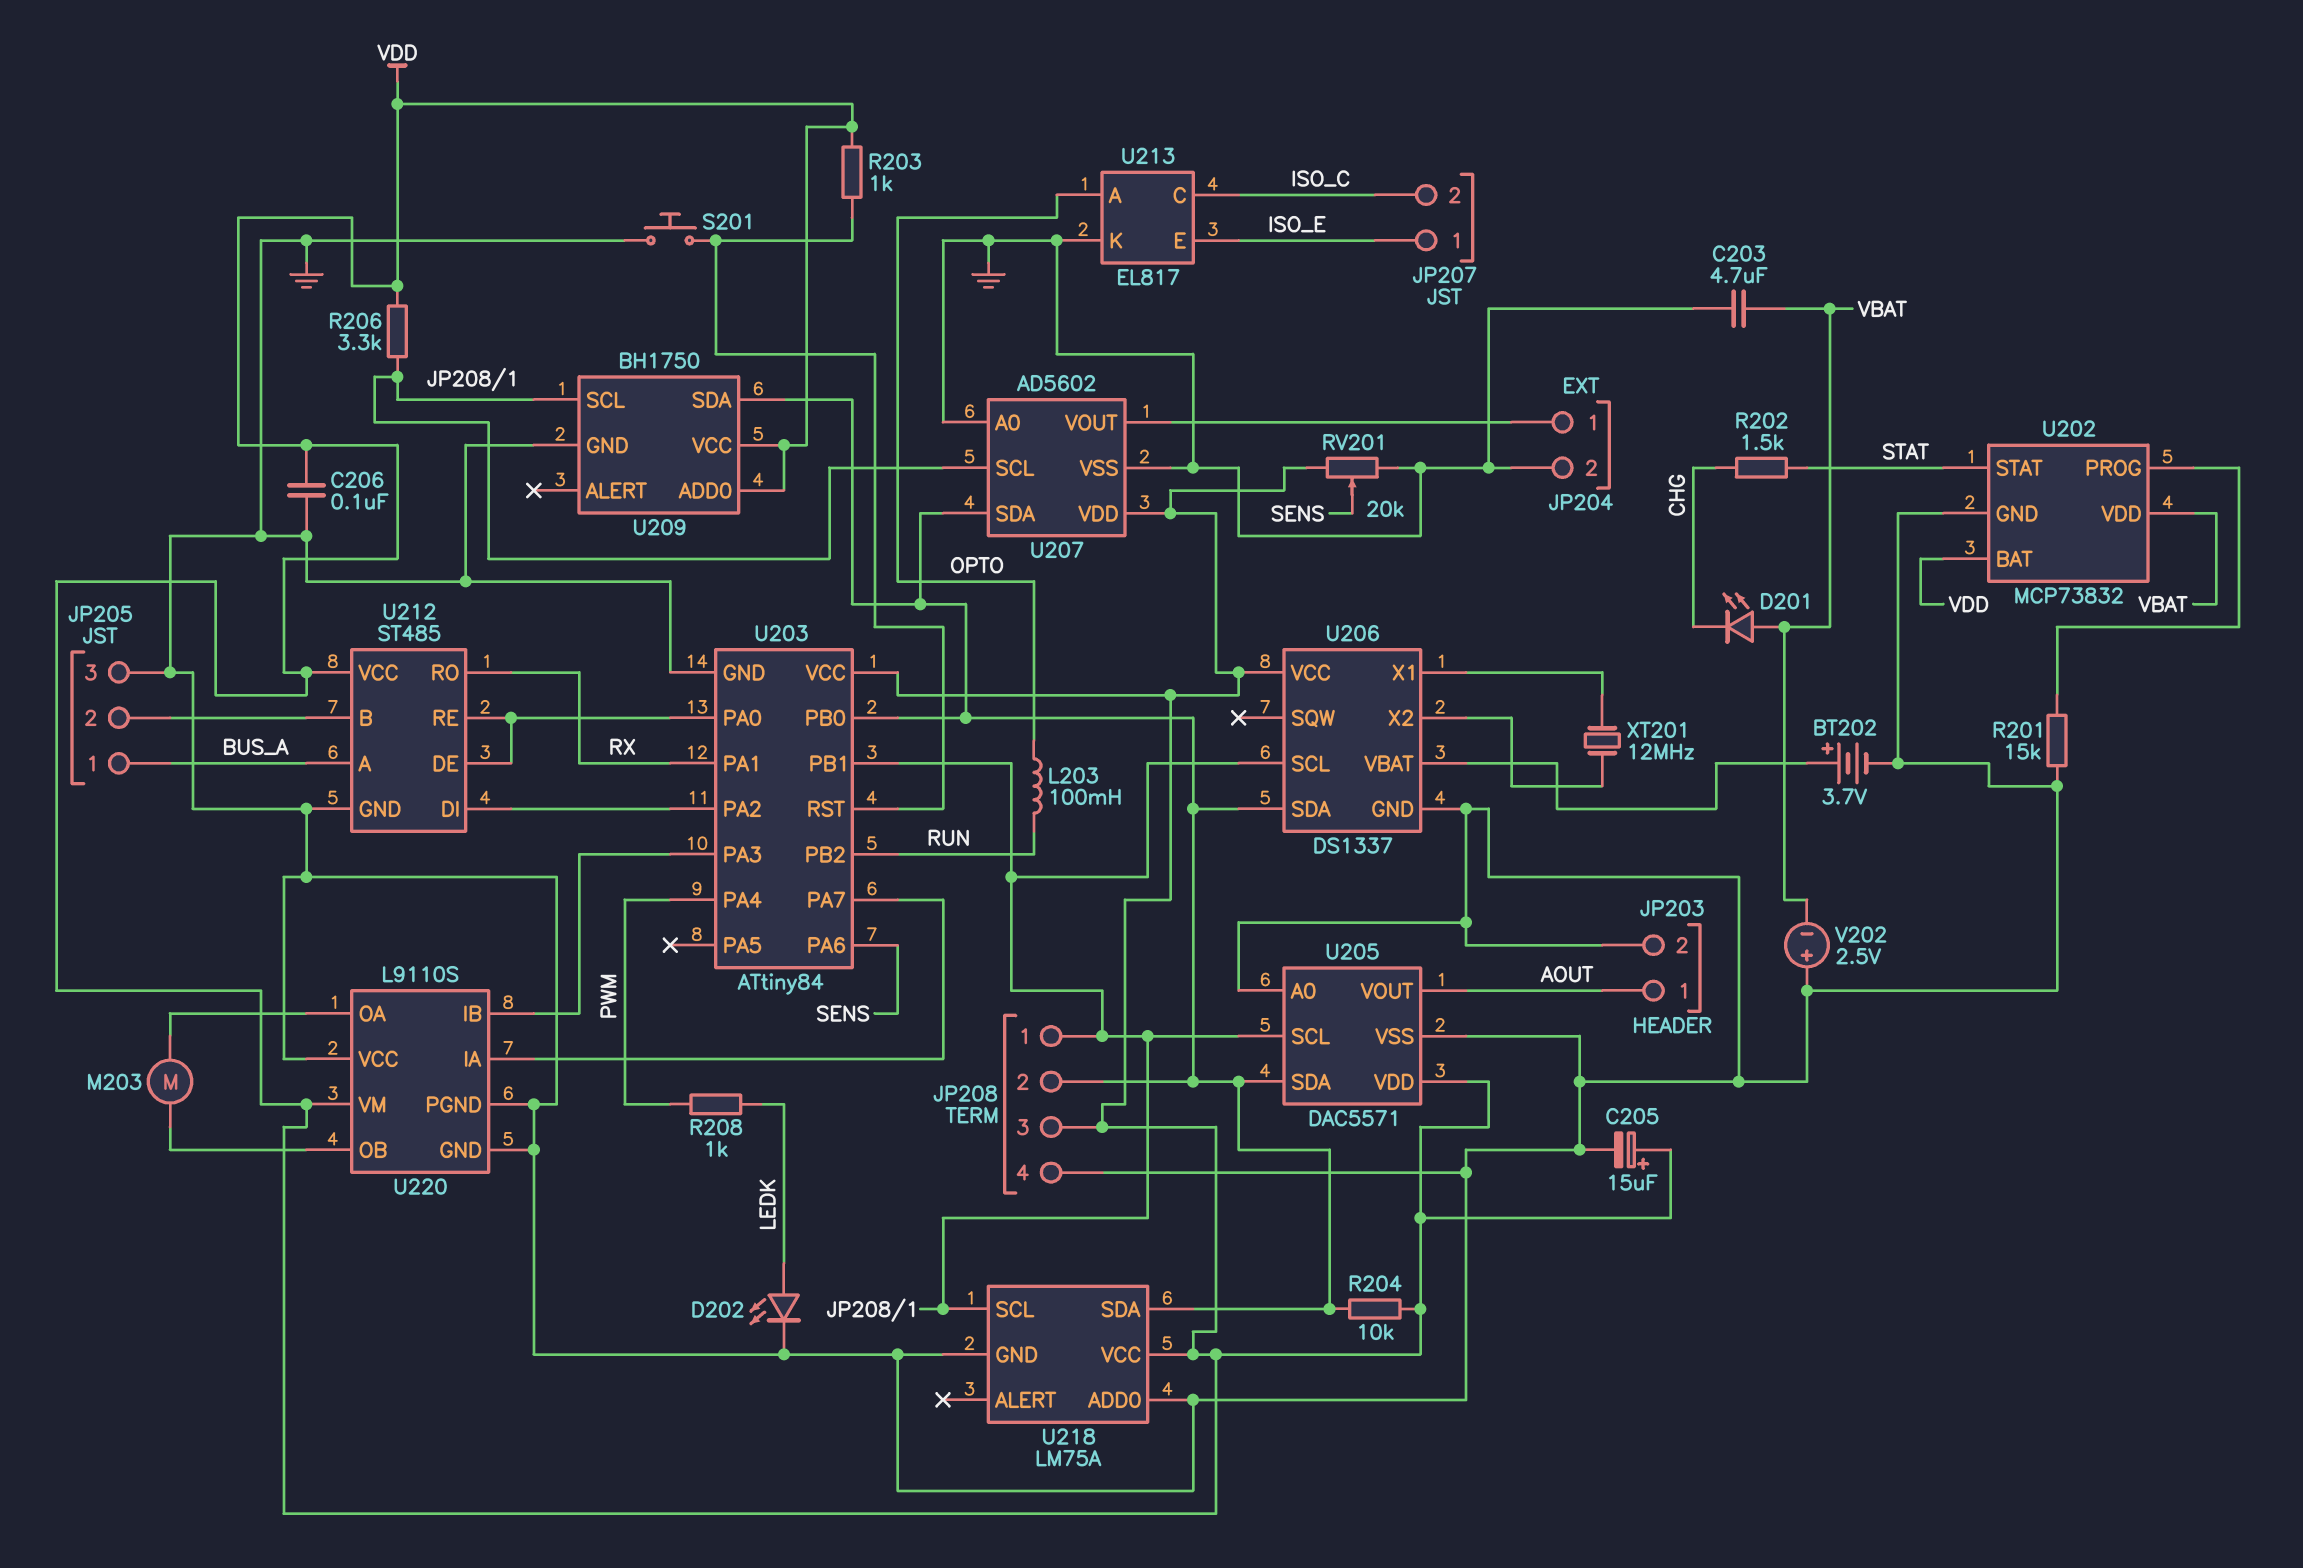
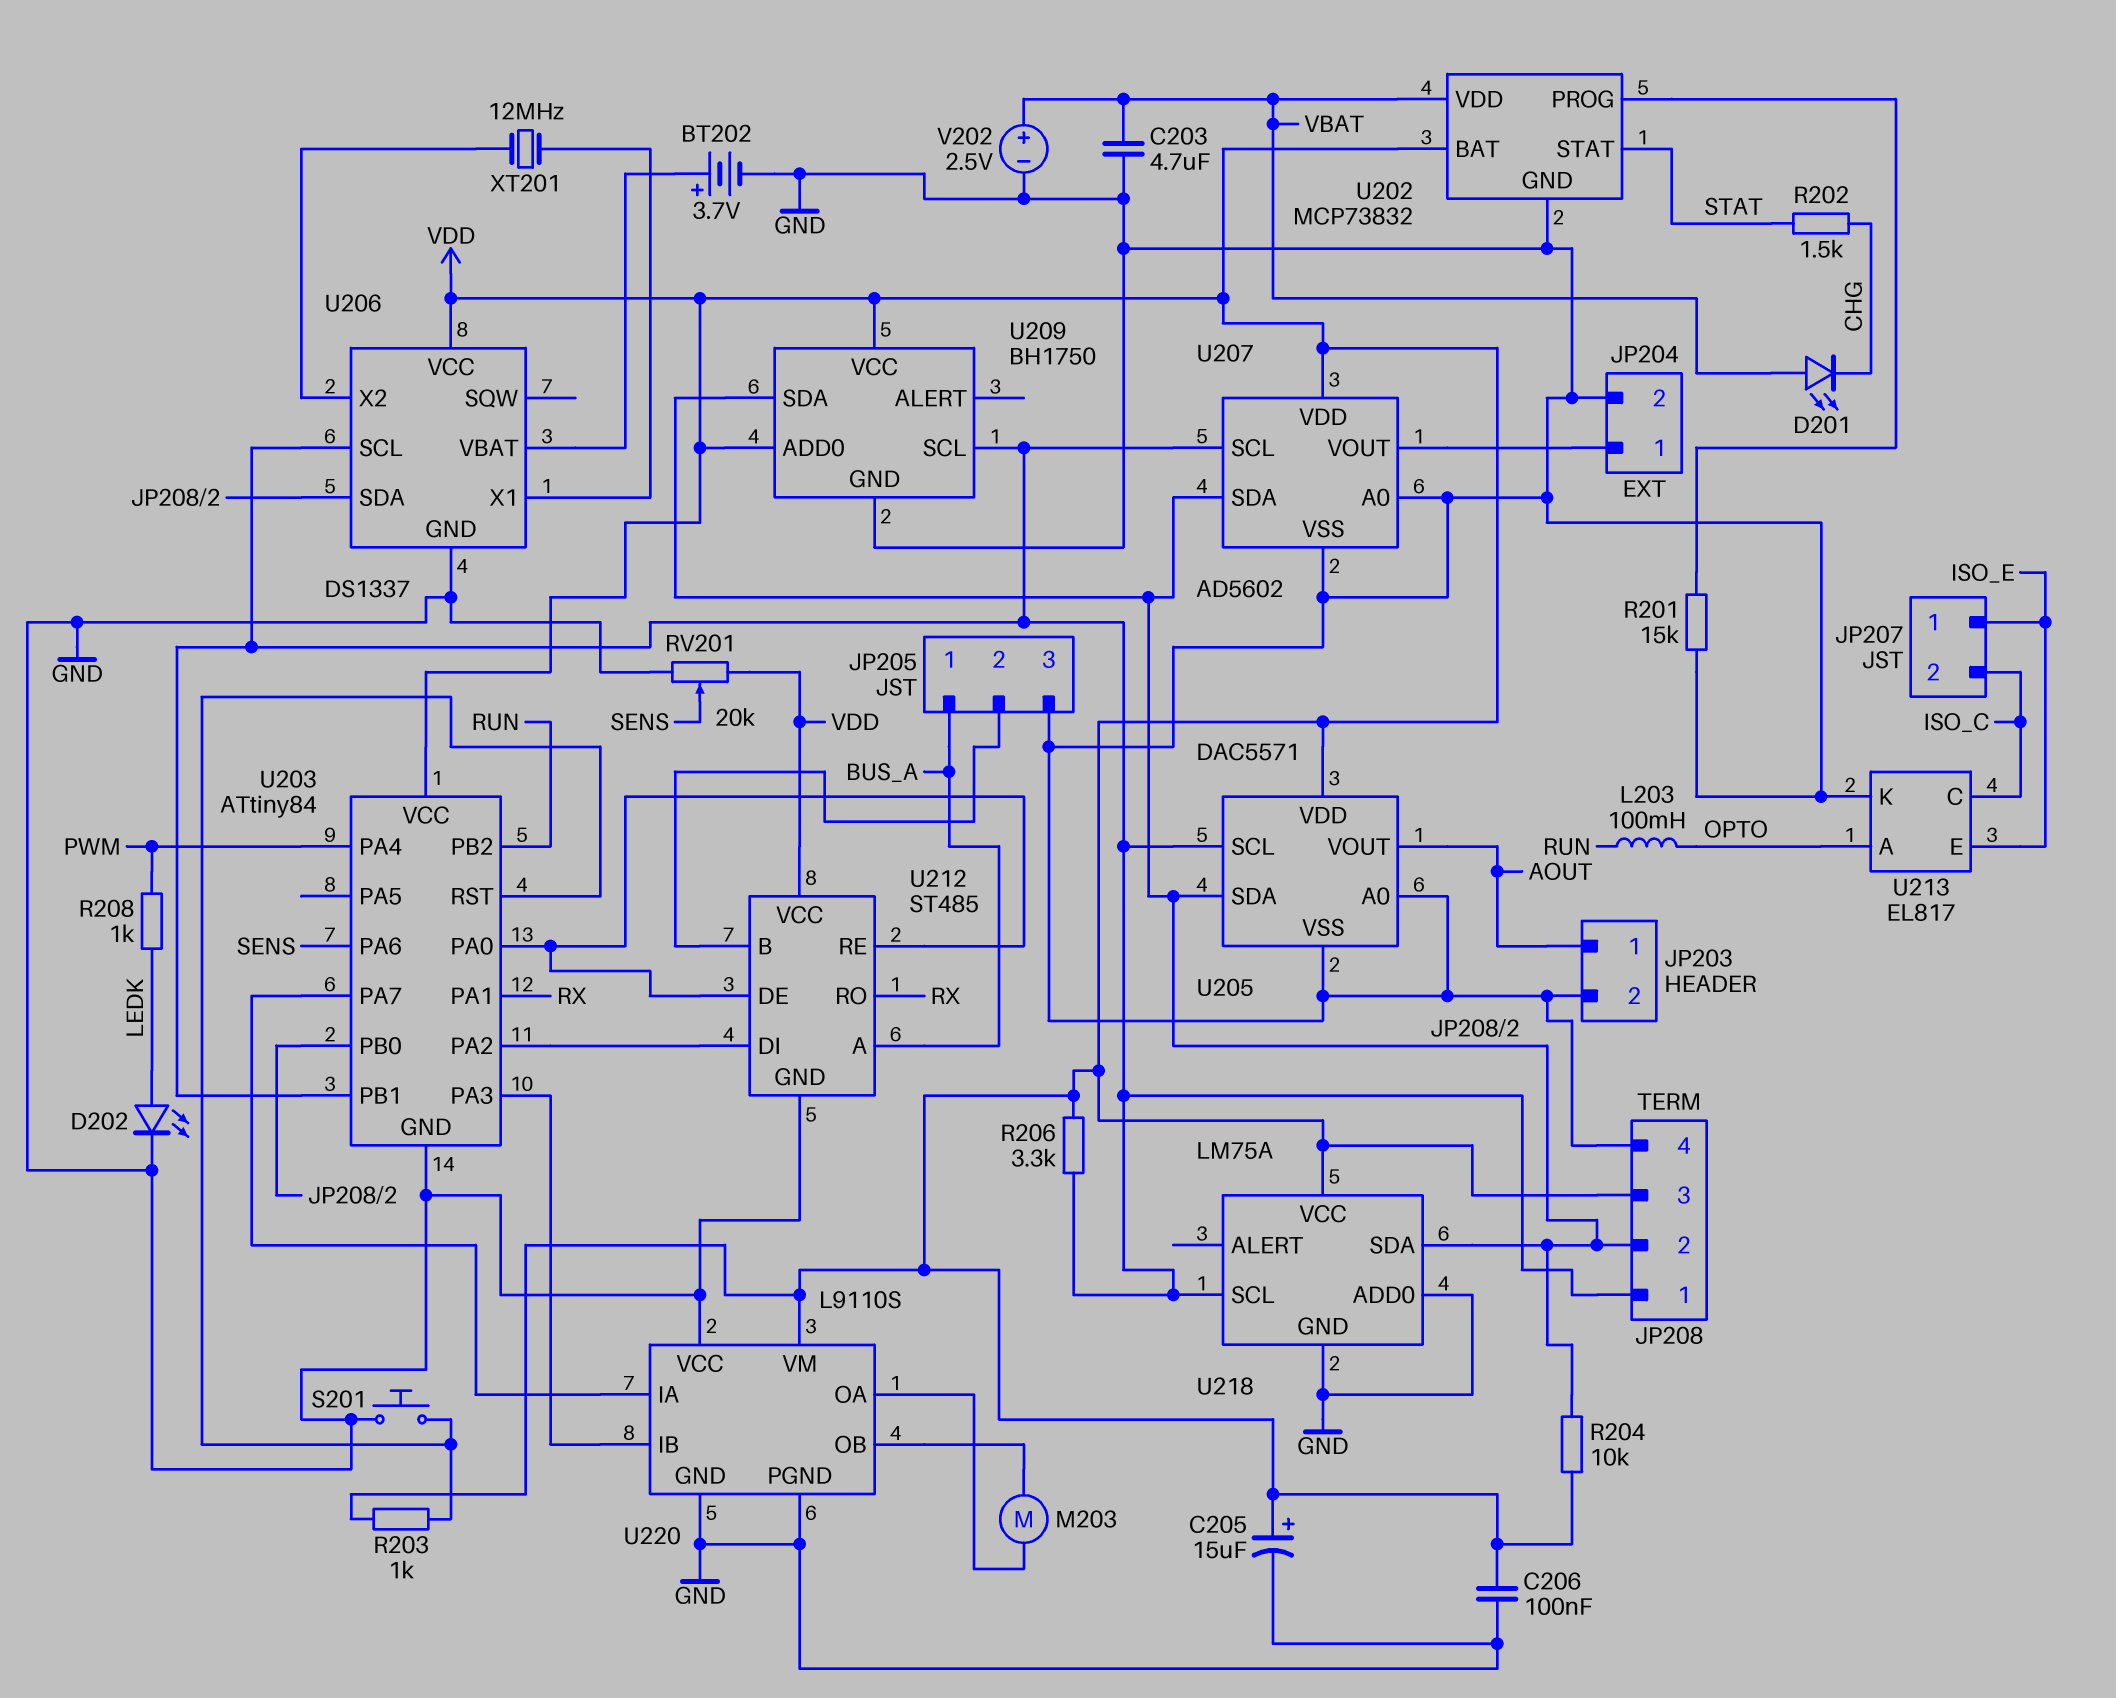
V202: 2.5V (plus GND, minus VBAT) -> 2.5V (plus VBAT, minus GND)

